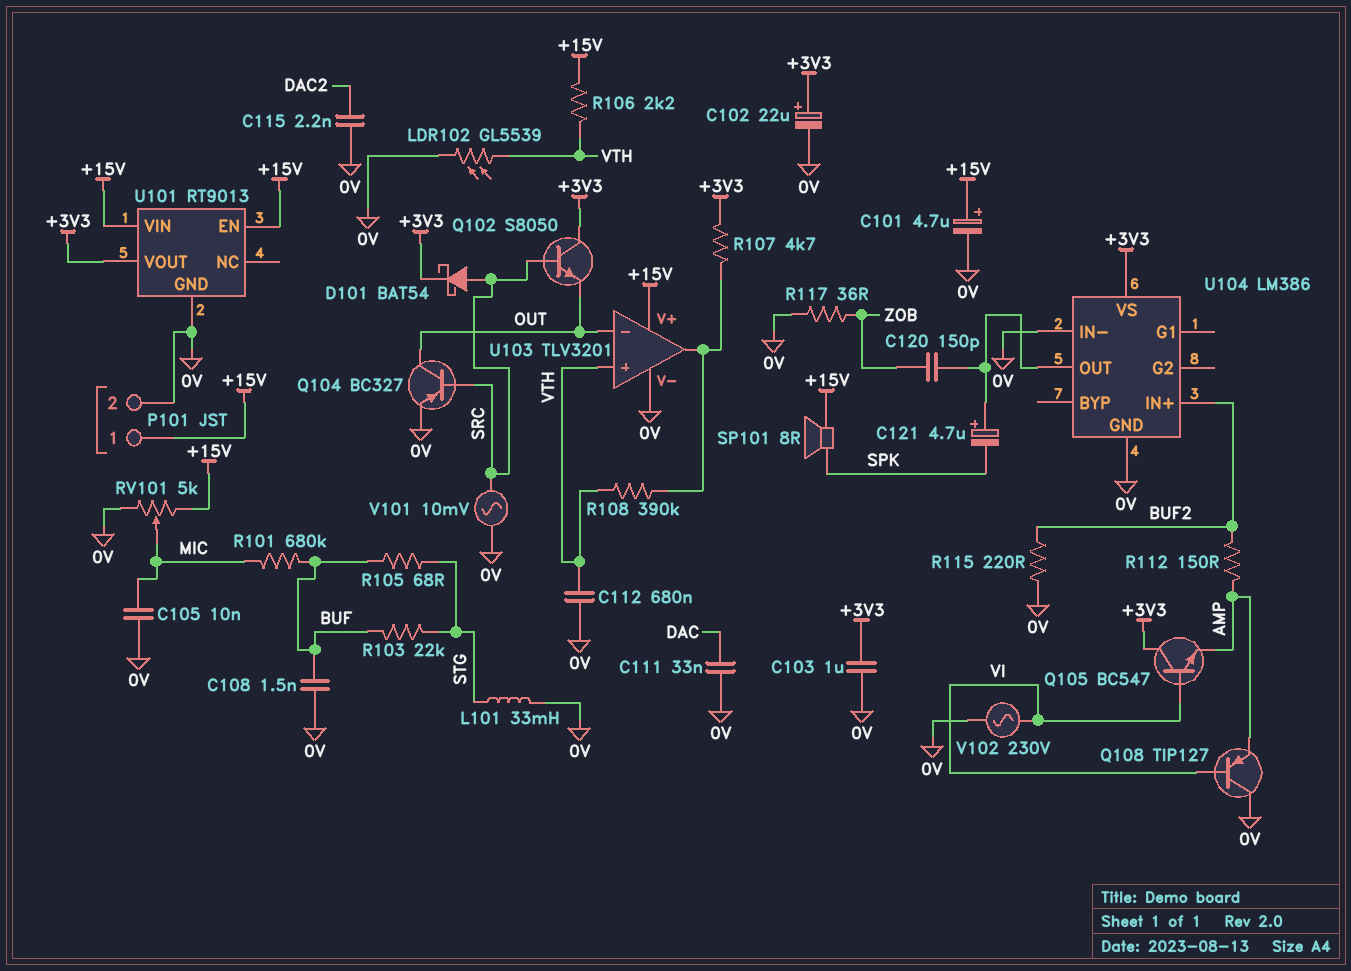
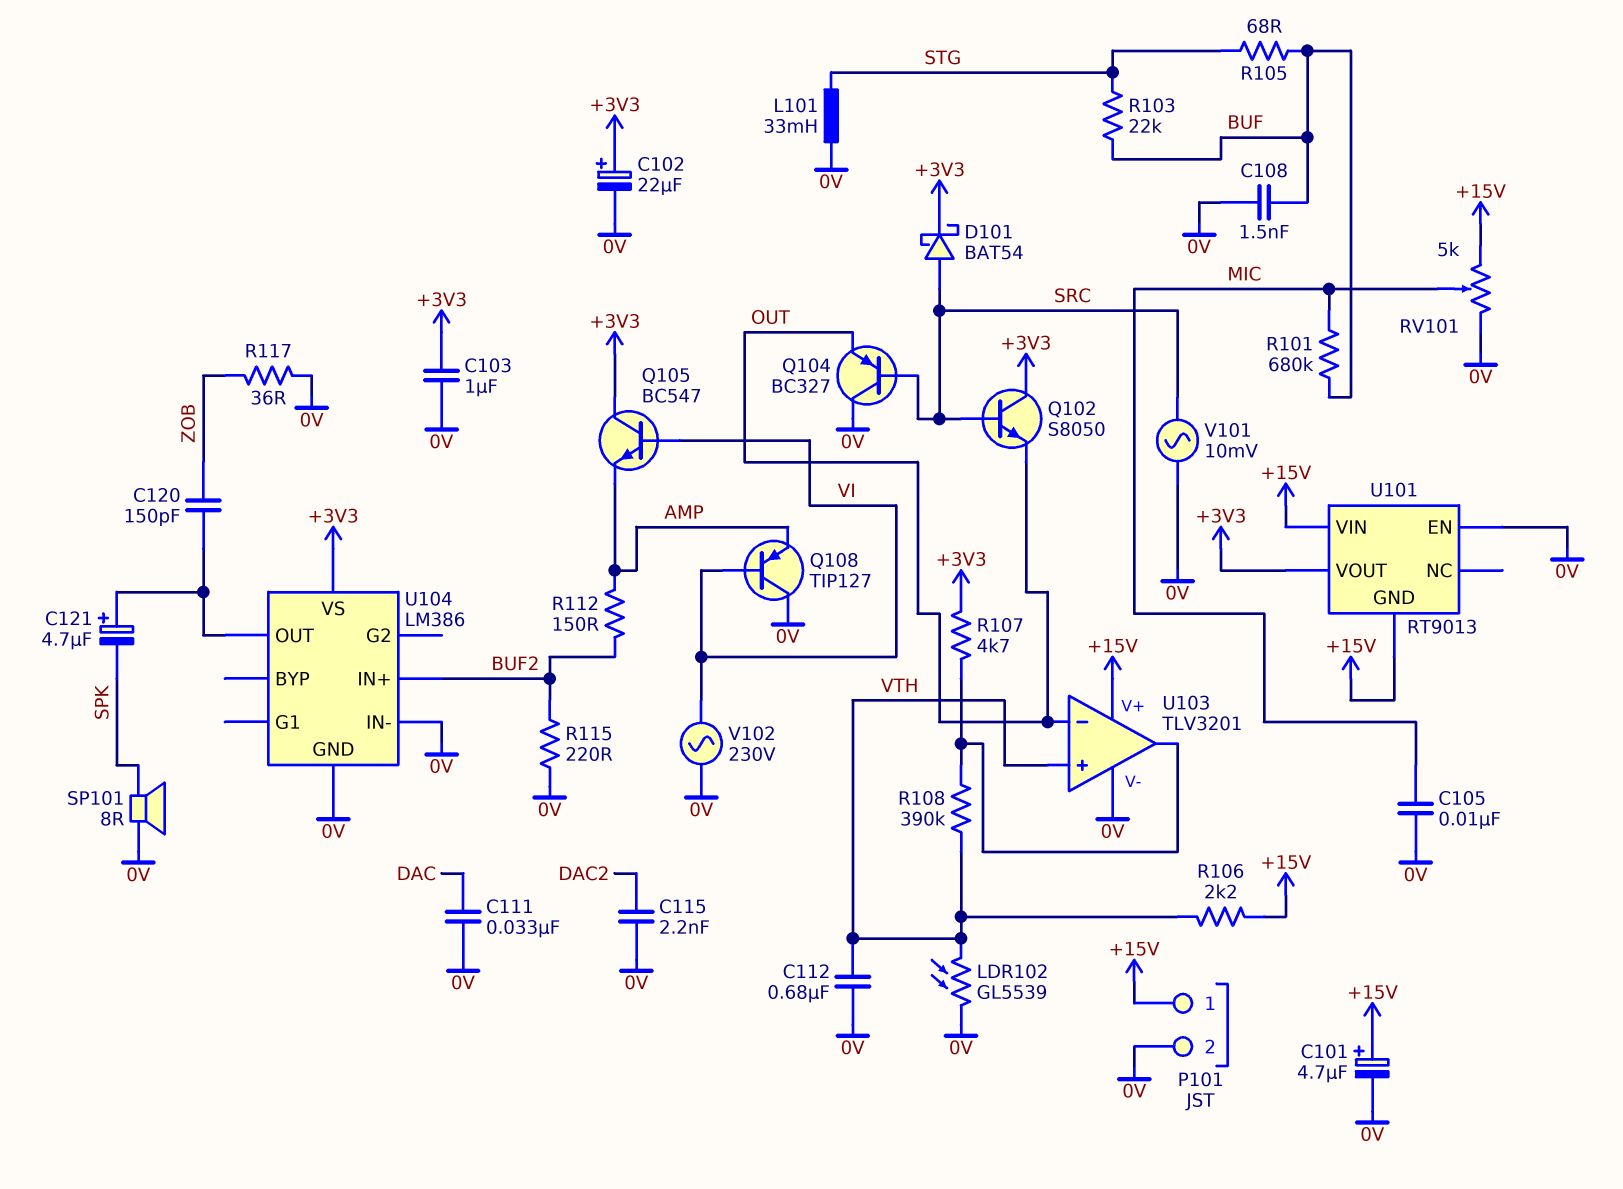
Q104: PNP BC327 (B SRC, C OUT, E 0V) -> PNP BC327 (B SRC, C 0V, E OUT)
SP101: speaker 8R (+15V, SPK) -> speaker 8R (0V, SPK)
U101 pin EN: +15V -> 0V
U101 pin GND: 0V -> +15V

